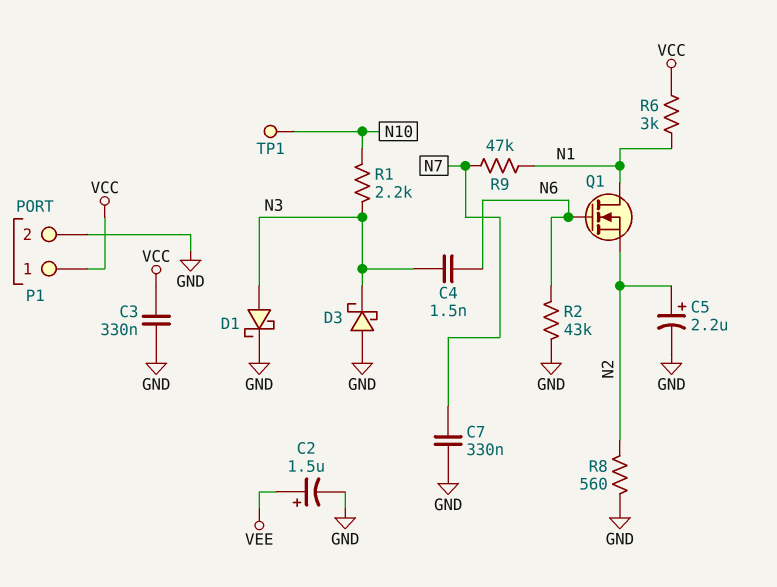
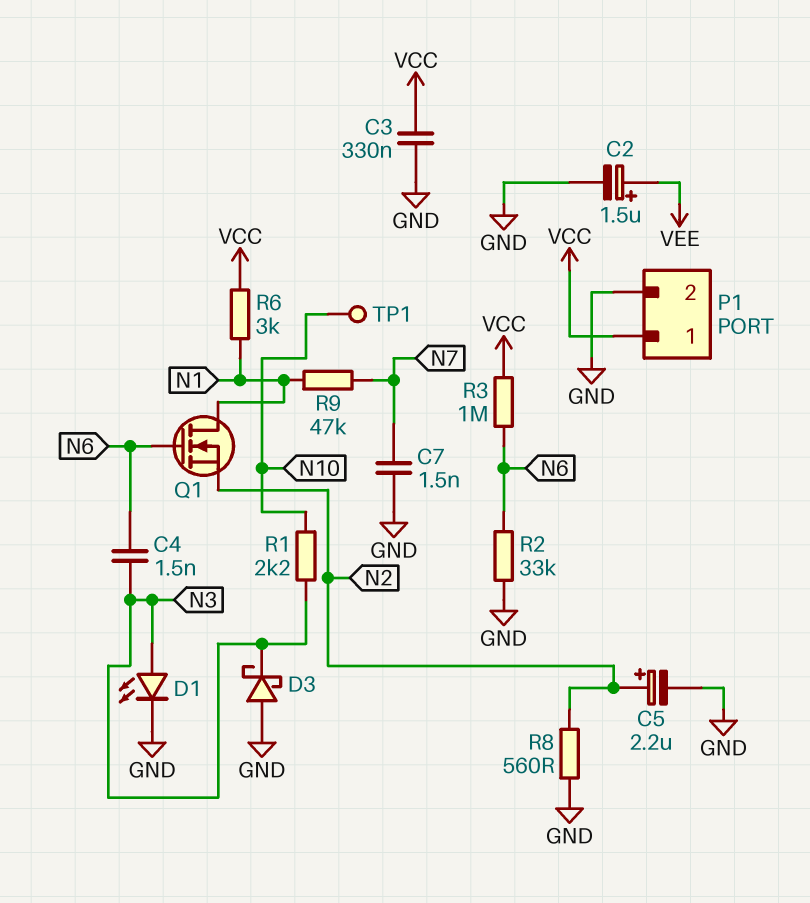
C7: 330nF (GND, N7) -> 1.5nF (GND, N7)
D1: schottky (A N3, K GND) -> LED (A N3, K GND)
R2: 43k (GND, N6) -> 33k (GND, N6)
R3: none -> 1M (N6, VCC)

